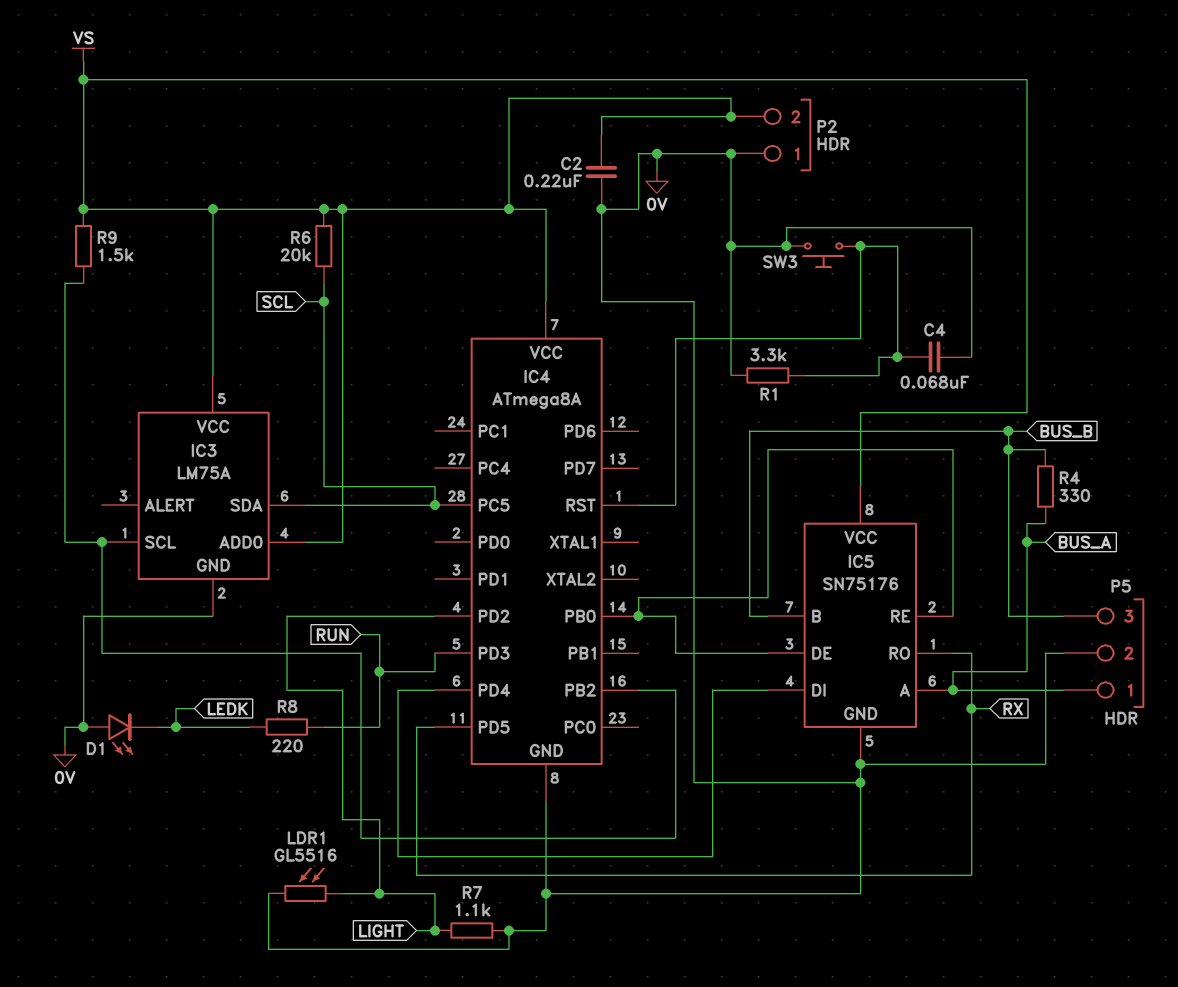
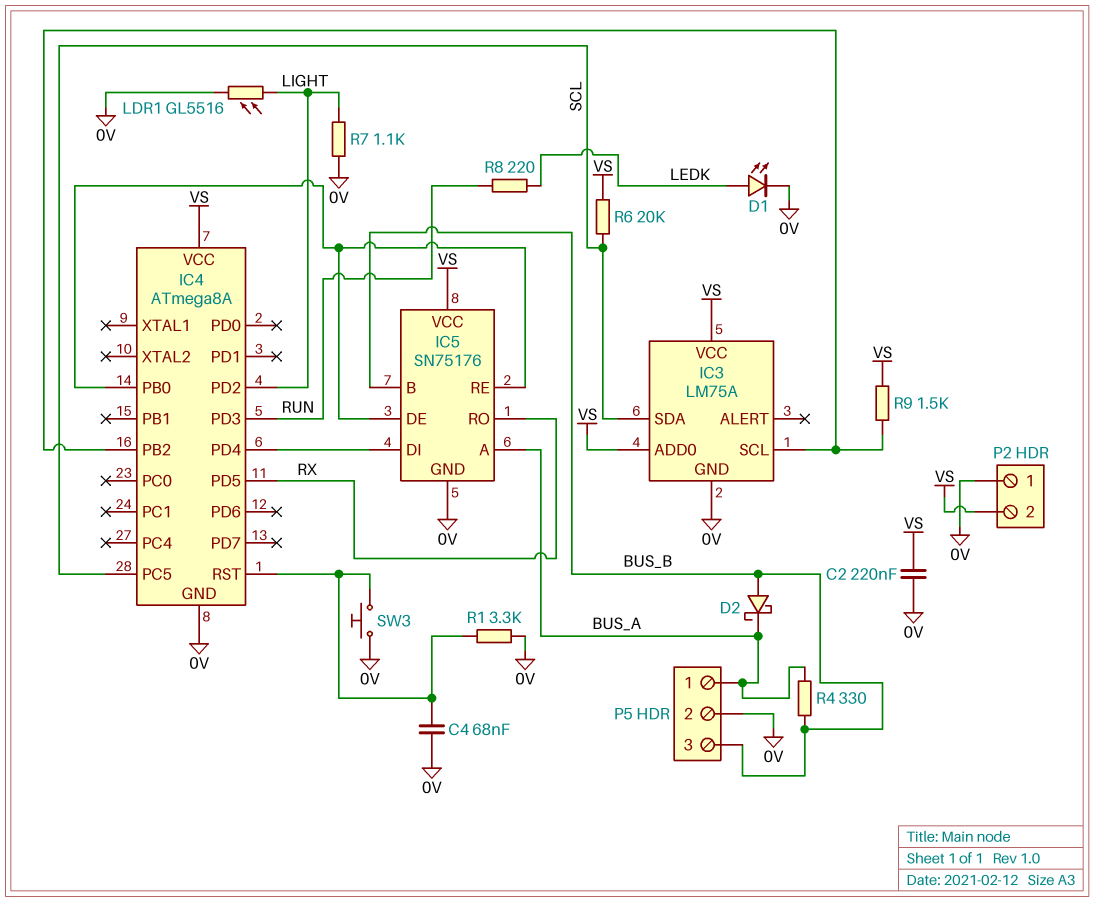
D1: LED (A 0V, K LEDK) -> LED (A LEDK, K 0V)
D2: none -> schottky (A BUS_B, K BUS_A)

